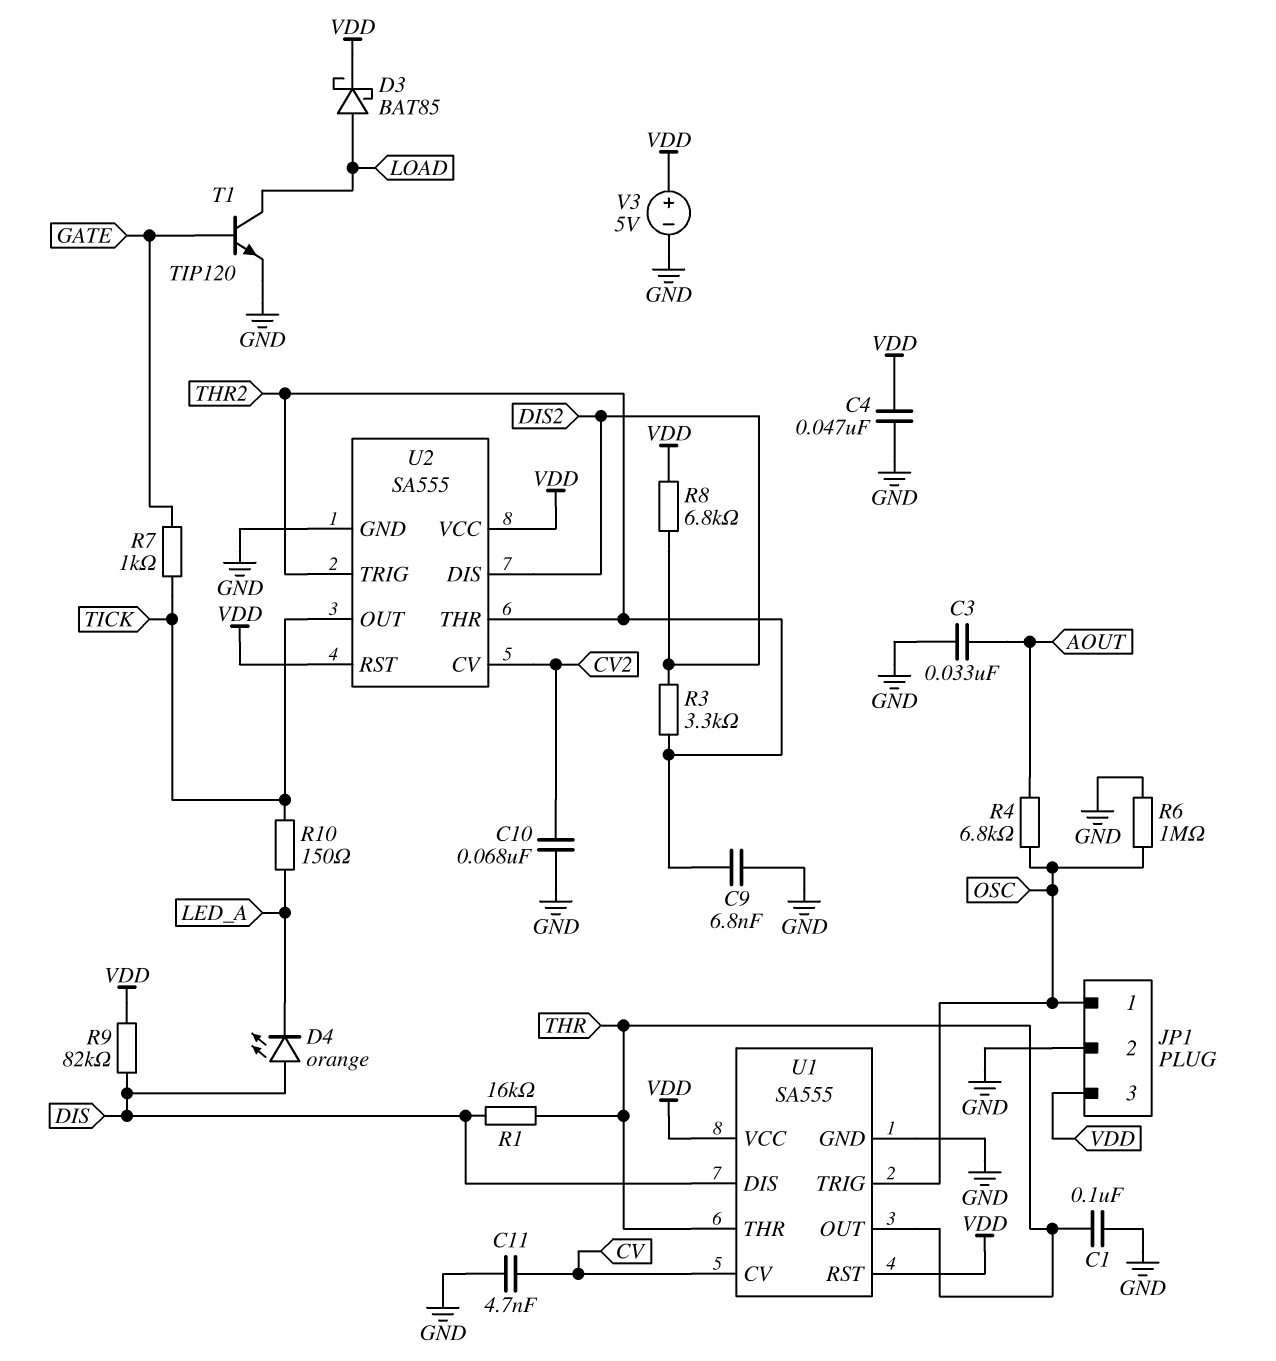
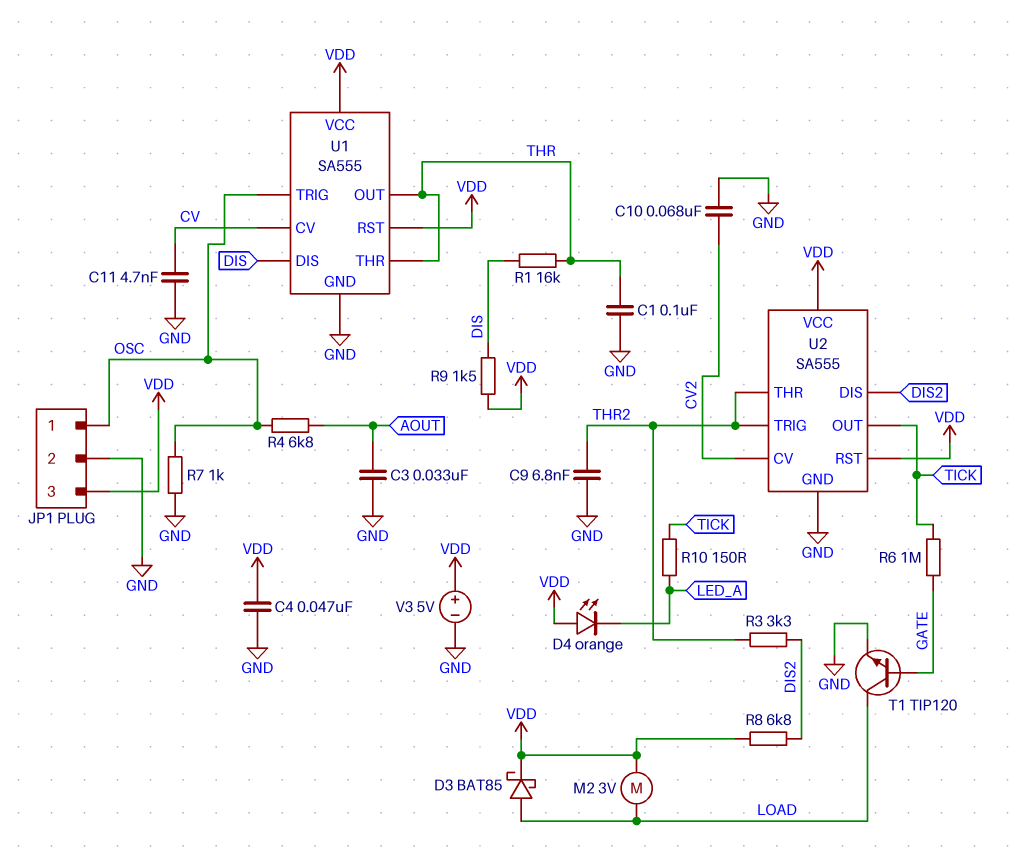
D4: LED orange (A DIS, K LED_A) -> LED orange (A VDD, K LED_A)
M2: none -> motor 3V (LOAD, VDD)
R6: 1M (GND, OSC) -> 1M (GATE, TICK)
R7: 1k (GATE, TICK) -> 1k (GND, OSC)
R9: 82k (DIS, VDD) -> 1.5k (DIS, VDD)

